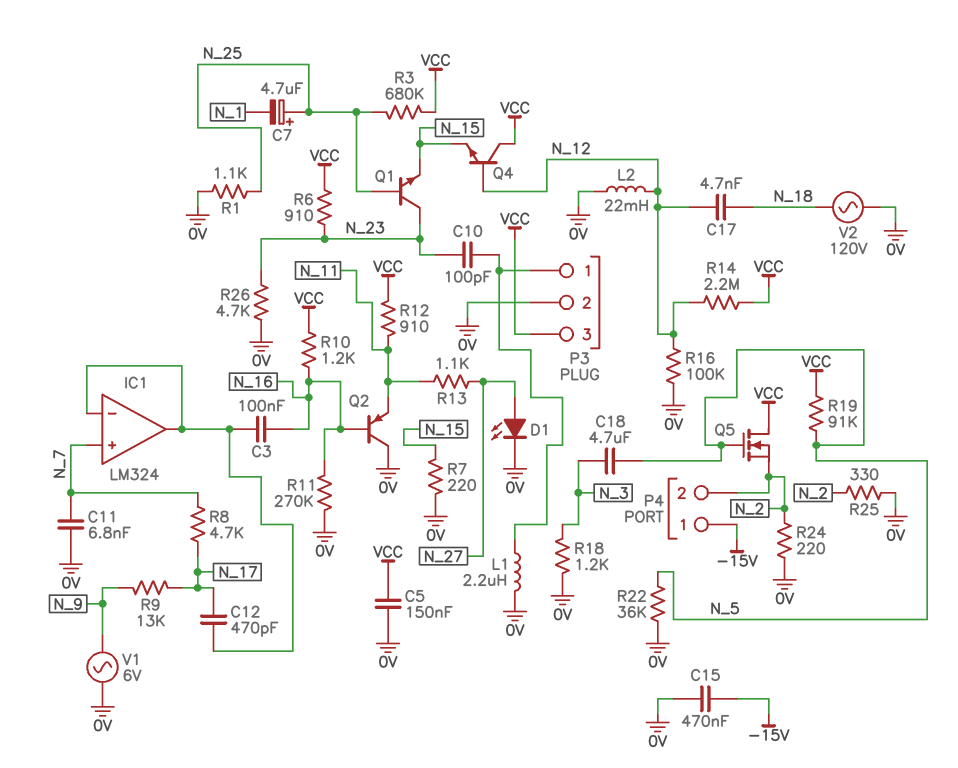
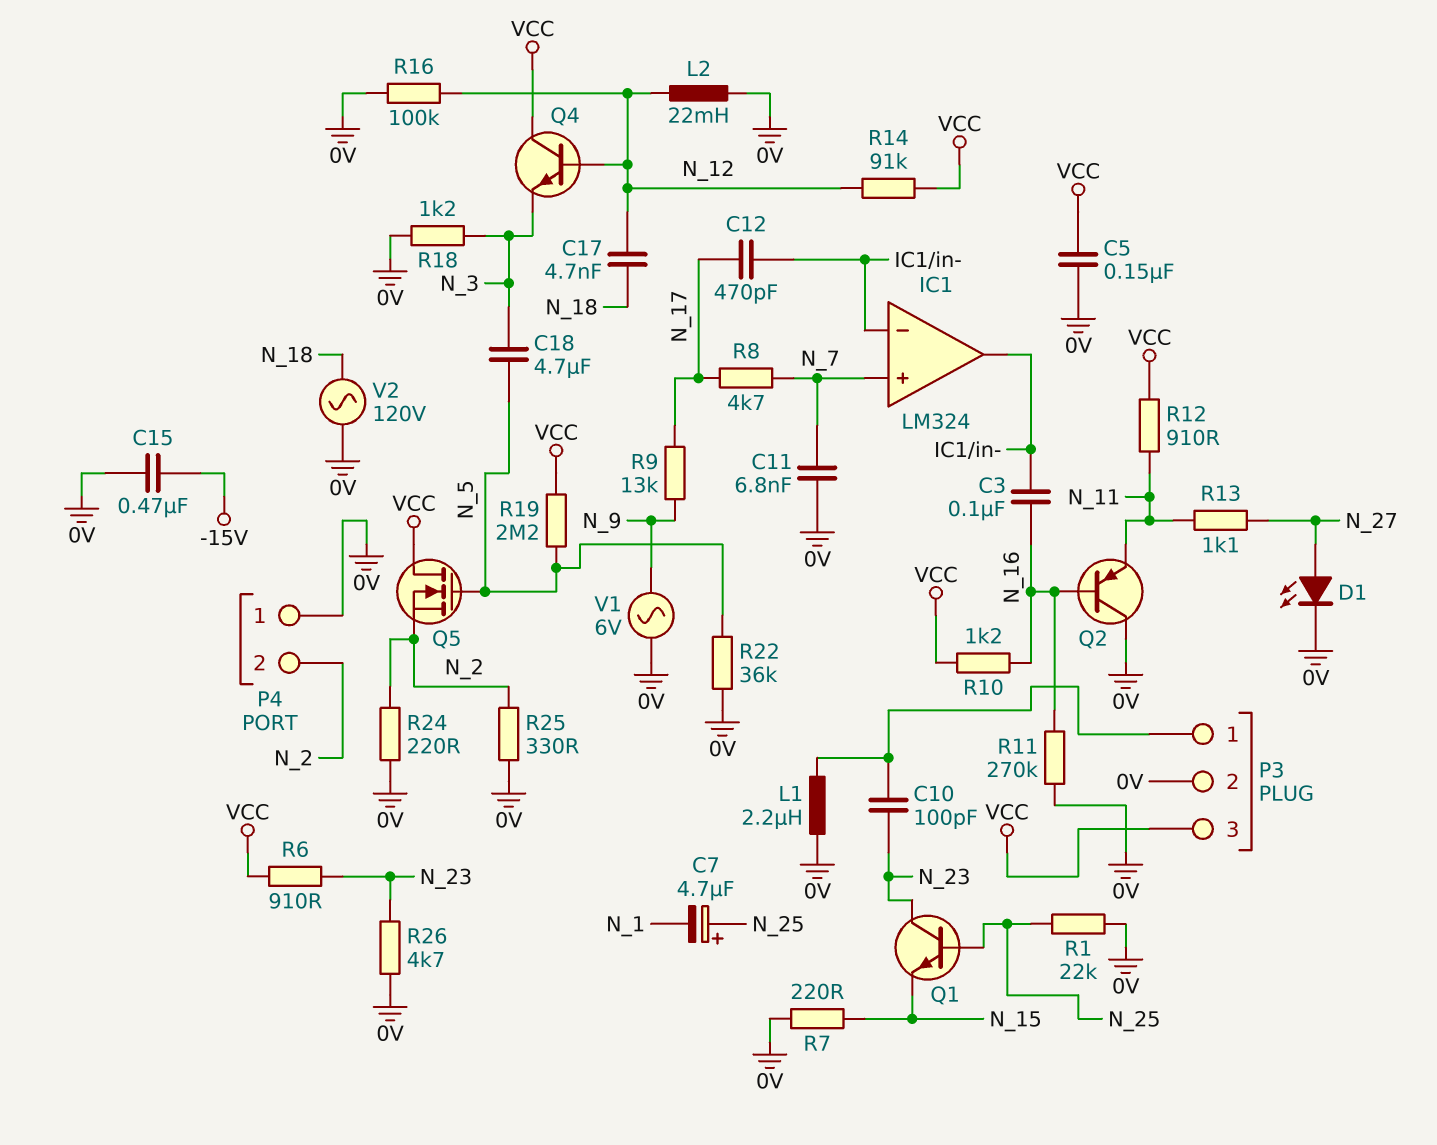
P4 pin 1: -15V -> 0V
Q4: NPN (B N_12, C VCC, E N_15) -> NPN (B N_12, C VCC, E N_3)
R1: 1.1k (0V, N_25) -> 22k (0V, N_25)
R3: 680k (N_25, VCC) -> none
R14: 2.2M (N_12, VCC) -> 91k (N_12, VCC)
R19: 91k (N_5, VCC) -> 2.2M (N_5, VCC)

